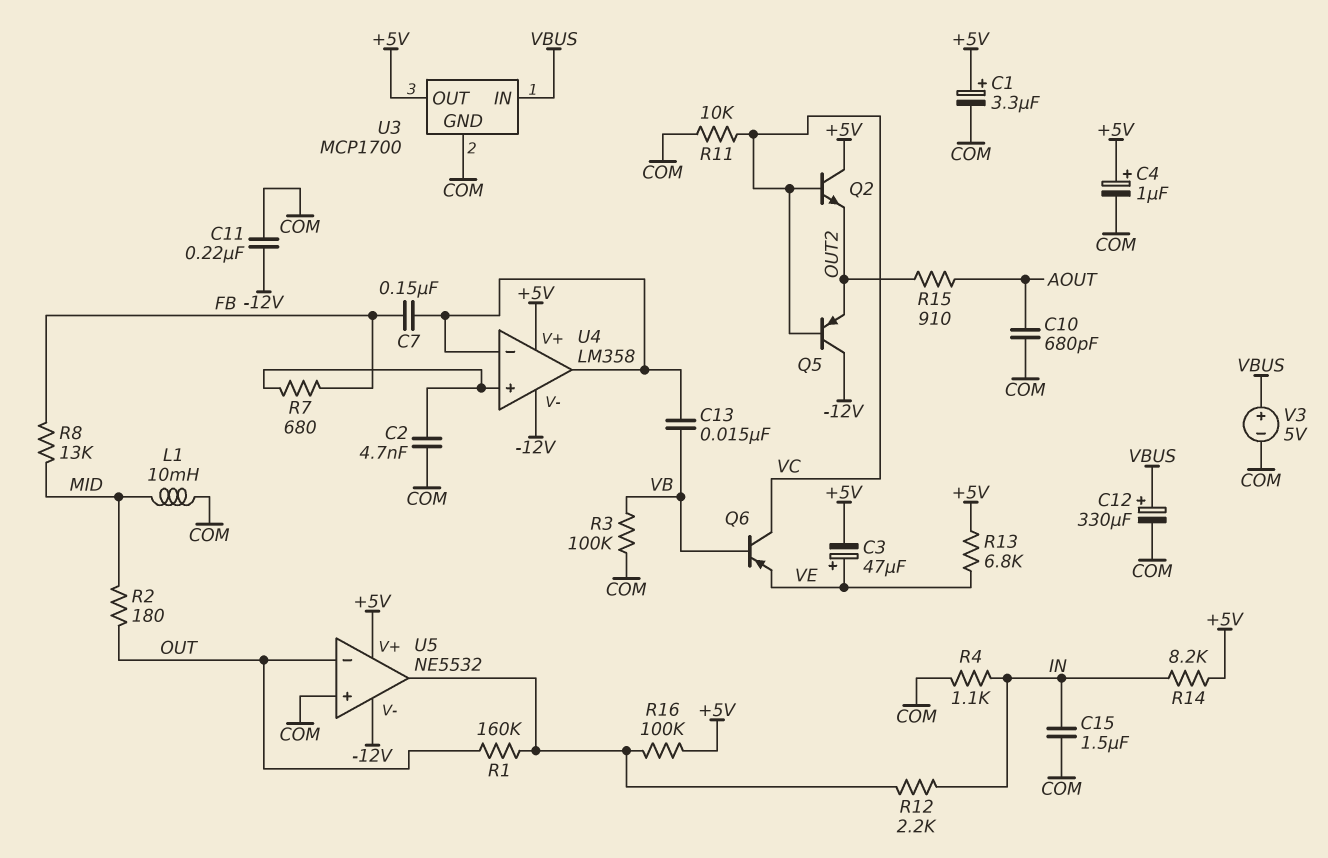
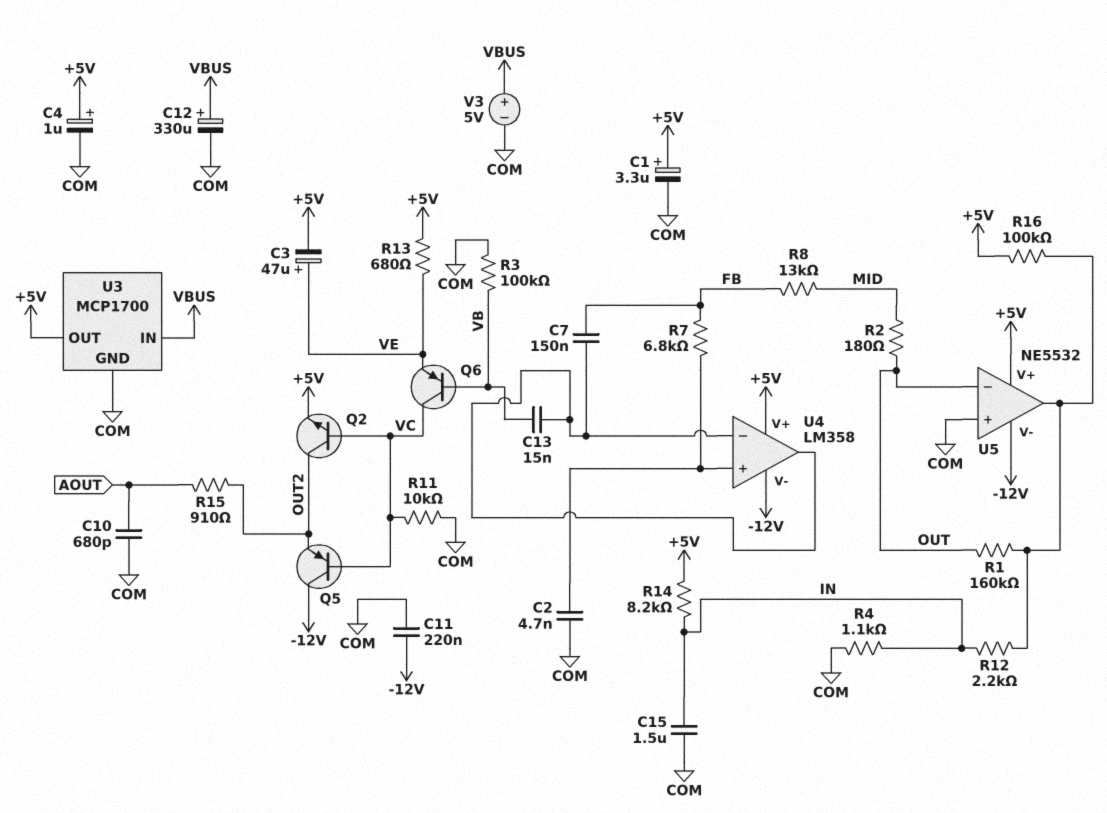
L1: 10mH (COM, MID) -> none
Q2: NPN (B VC, C +5V, E OUT2) -> NPN (B VC, C OUT2, E +5V)
R7: 680 (FB, U4/in+) -> 6.8k (FB, U4/in+)
R13: 6.8k (+5V, VE) -> 680 (+5V, VE)

